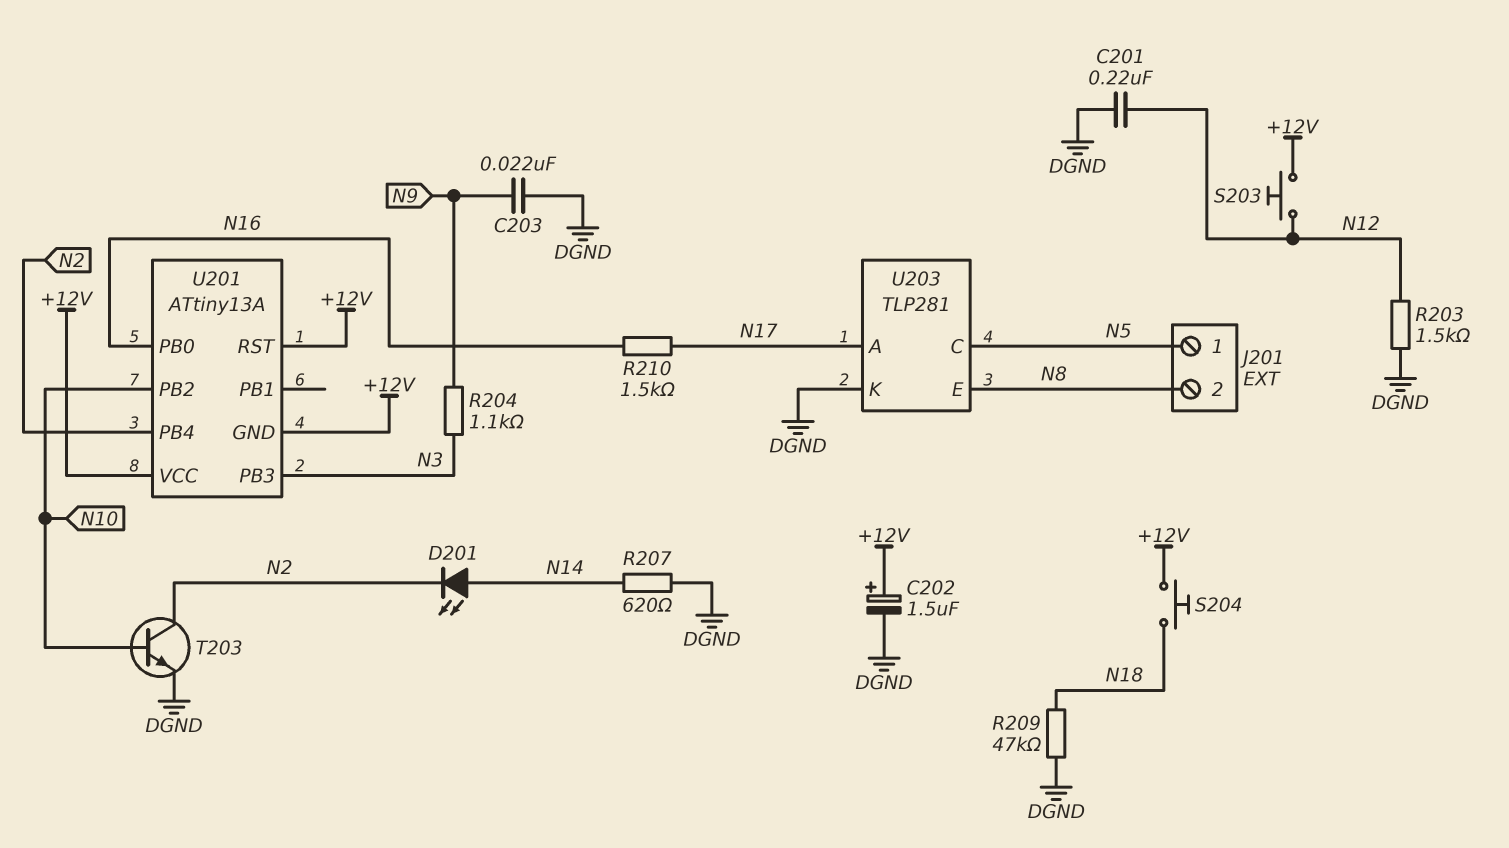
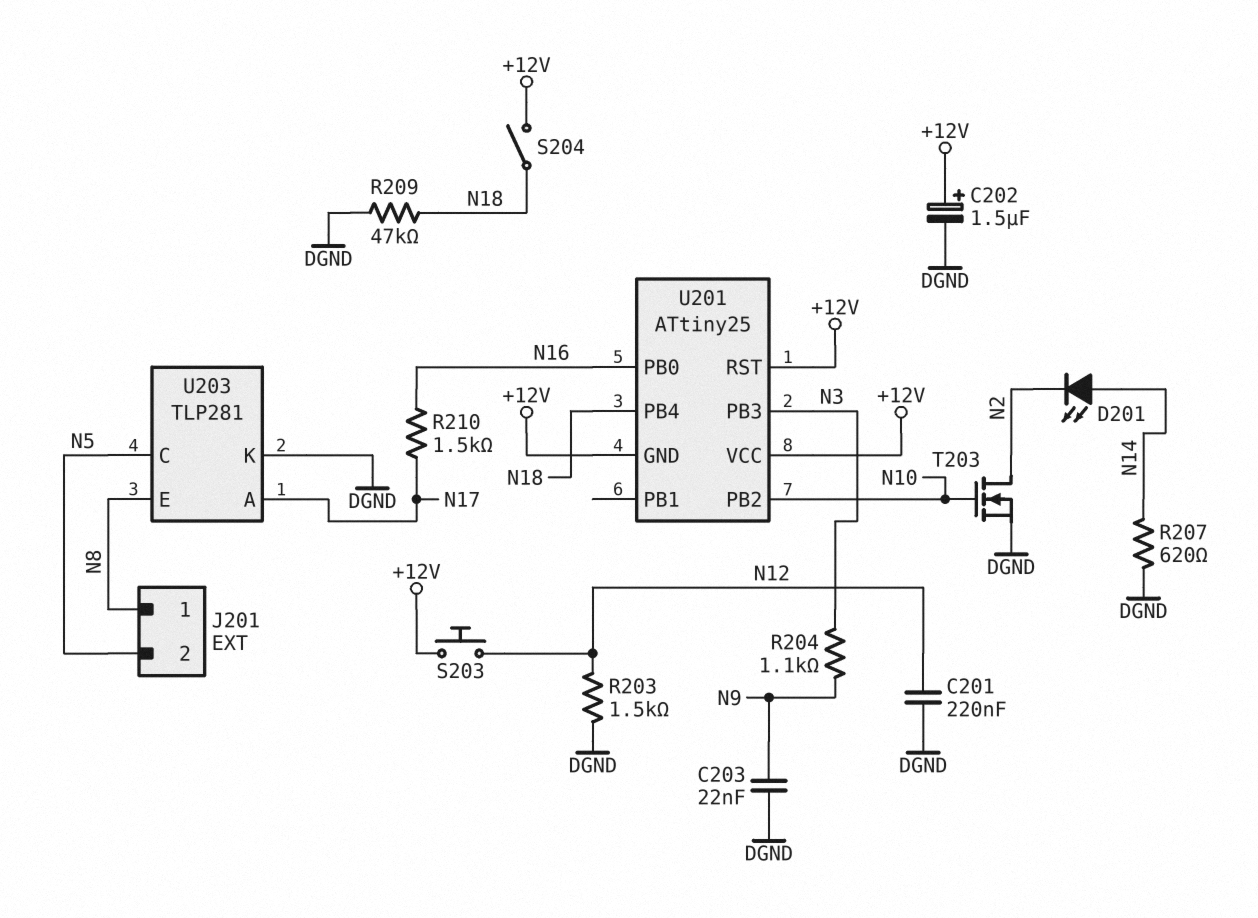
J201 pin 1: N5 -> N8
J201 pin 2: N8 -> N5
S204: button (+12V, N18) -> switch (+12V, N18)
T203: NPN (B N10, C N2, E DGND) -> NMOS (G N10, D N2, S DGND)
U201: ATtiny13A -> ATtiny25
U201 pin PB4: N2 -> N18

